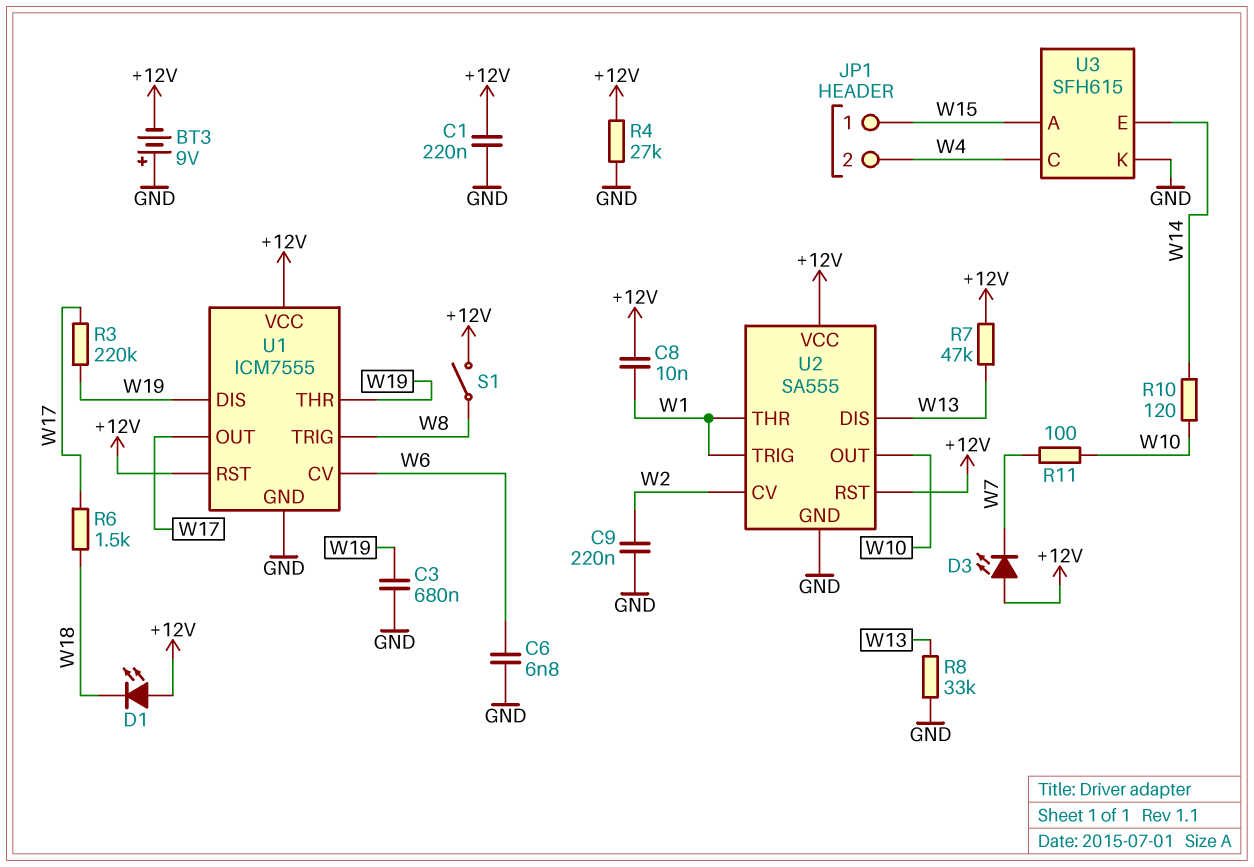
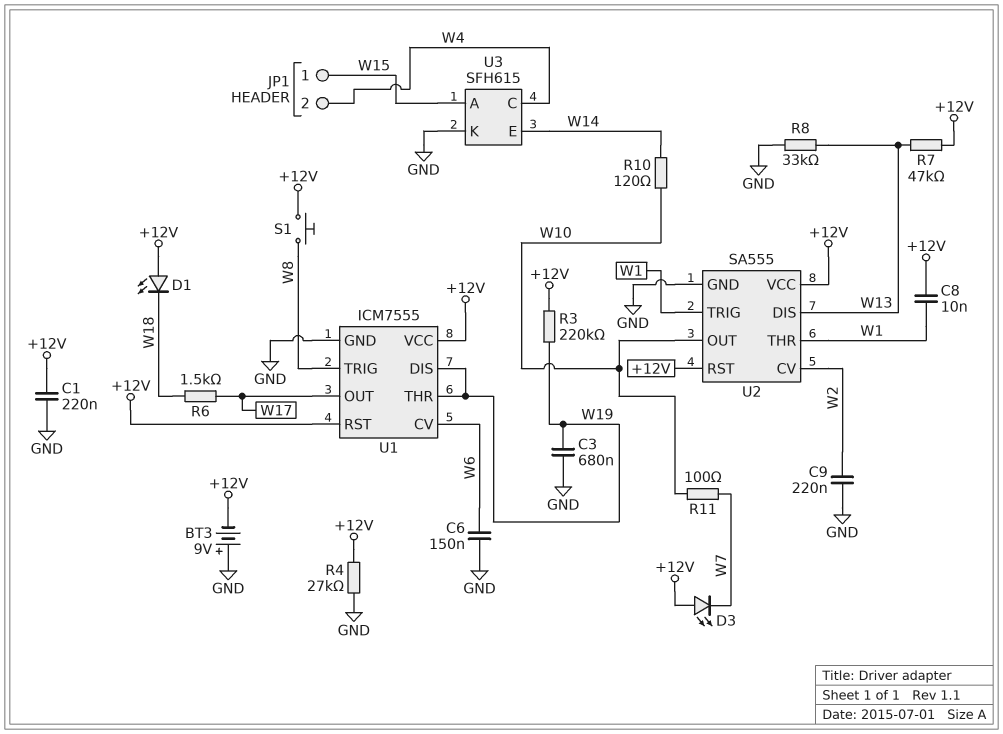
C6: 6.8nF (GND, W6) -> 150nF (GND, W6)
R3: 220k (W17, W19) -> 220k (+12V, W19)
S1: switch (+12V, W8) -> button (+12V, W8)

